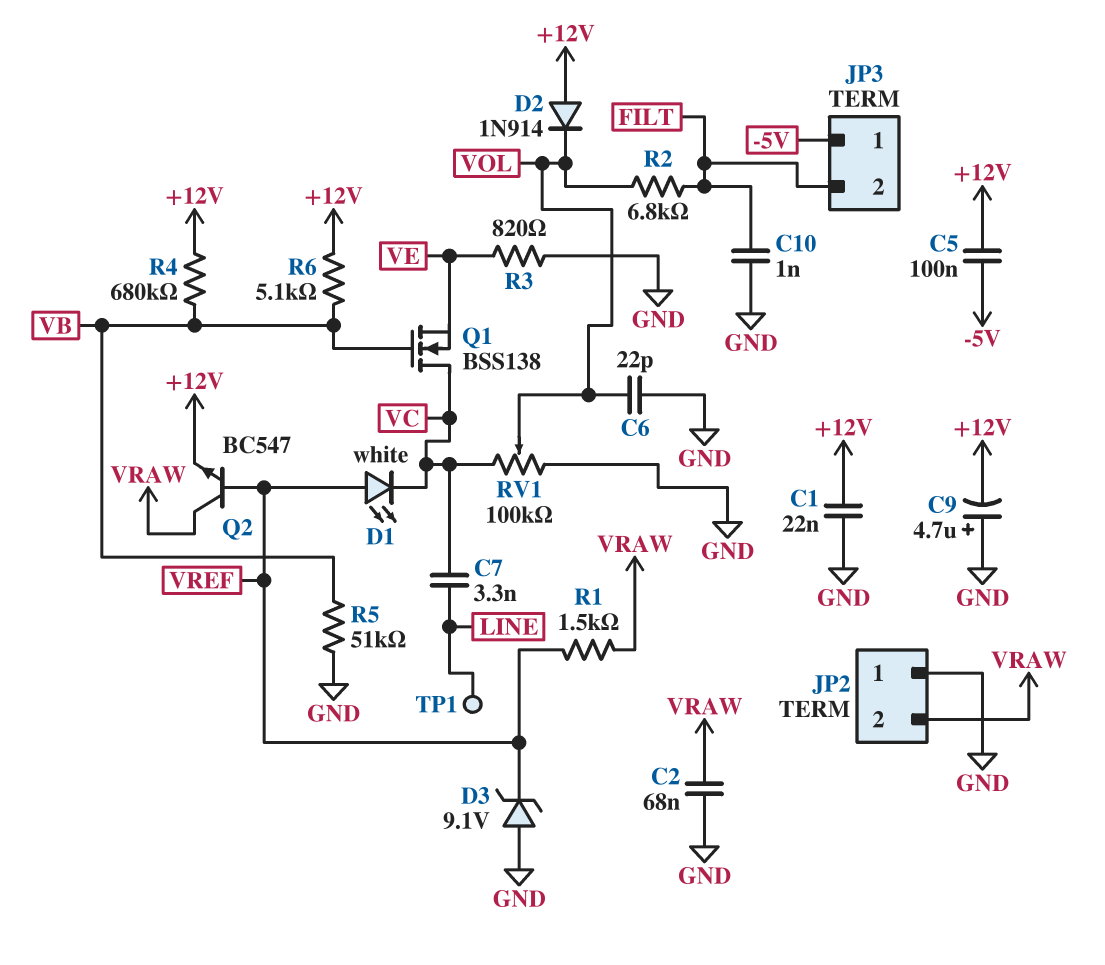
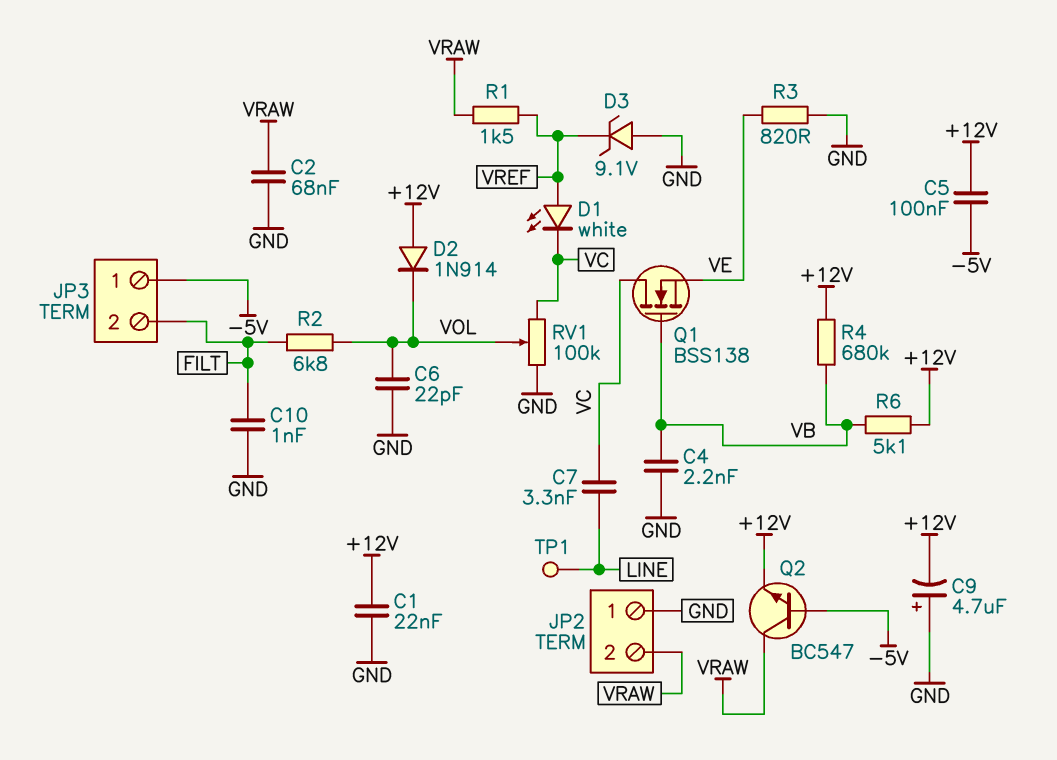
C4: none -> 2.2nF (GND, VB)
Q2: NPN BC547 (B VREF, C VRAW, E +12V) -> NPN BC547 (B -5V, C VRAW, E +12V)
R5: 51k (GND, VB) -> none

